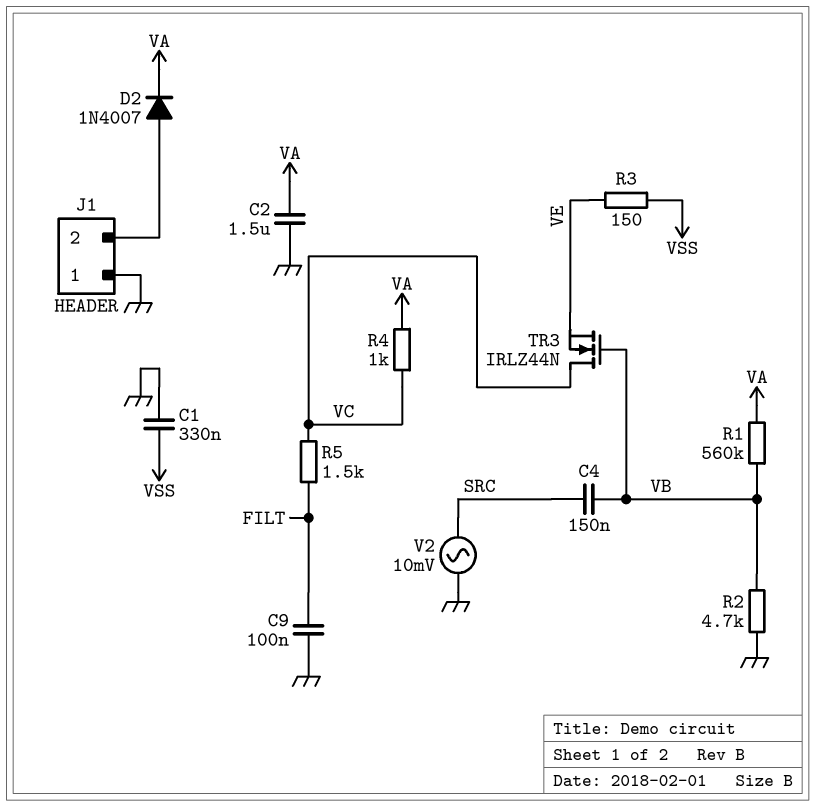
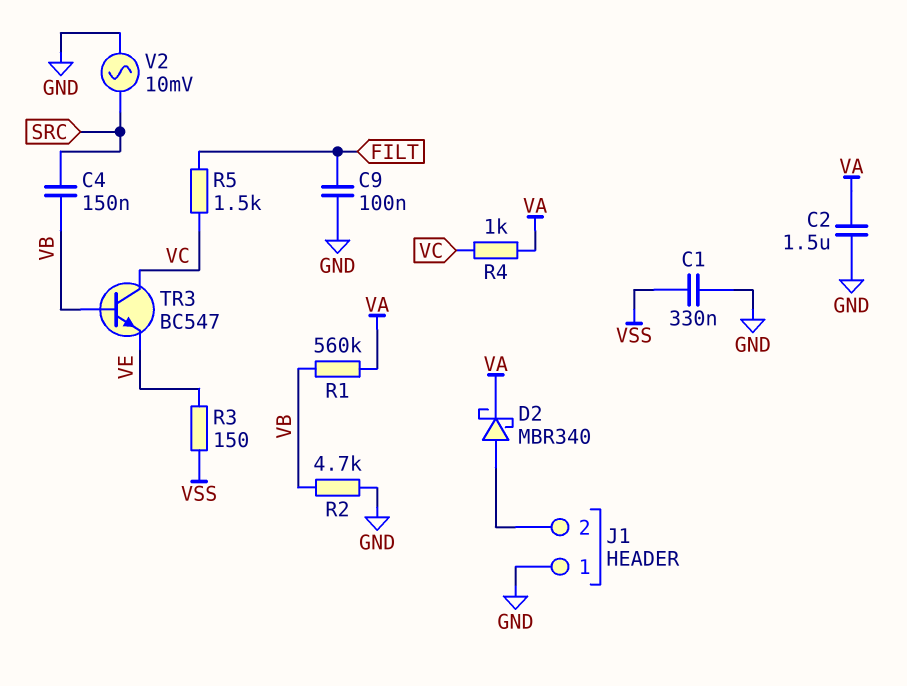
D2: diode 1N4007 (A J1/2, K VA) -> schottky MBR340 (A J1/2, K VA)
TR3: NMOS IRLZ44N (G VB, D VC, S VE) -> NPN BC547 (B VB, C VC, E VE)

